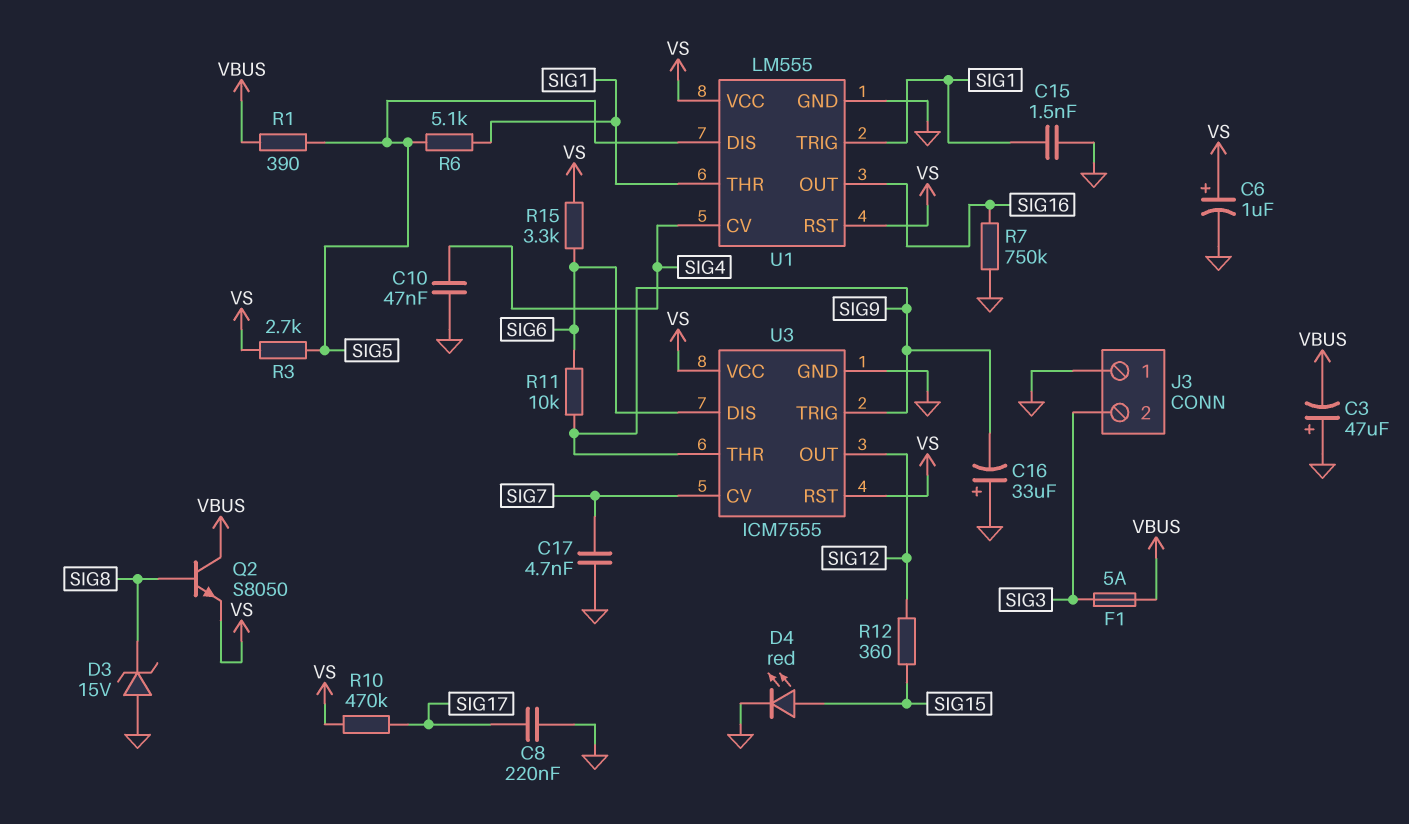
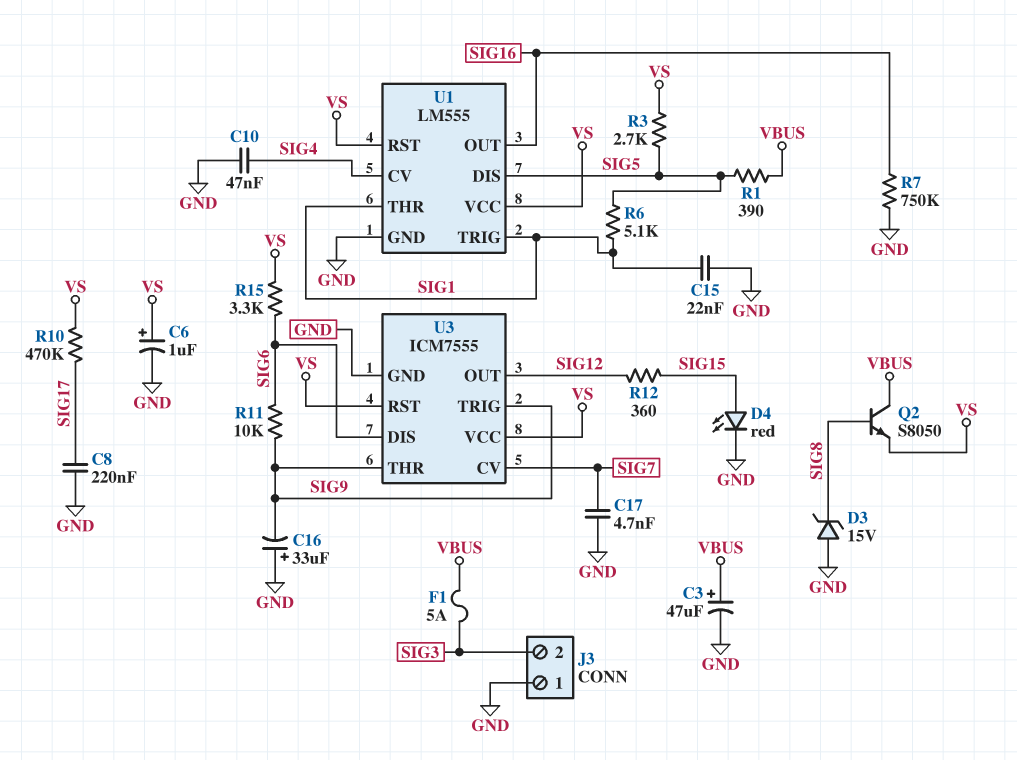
C3: 47uF (plus GND, minus VBUS) -> 47uF (plus VBUS, minus GND)
C15: 1.5nF (GND, SIG1) -> 22nF (GND, SIG1)

